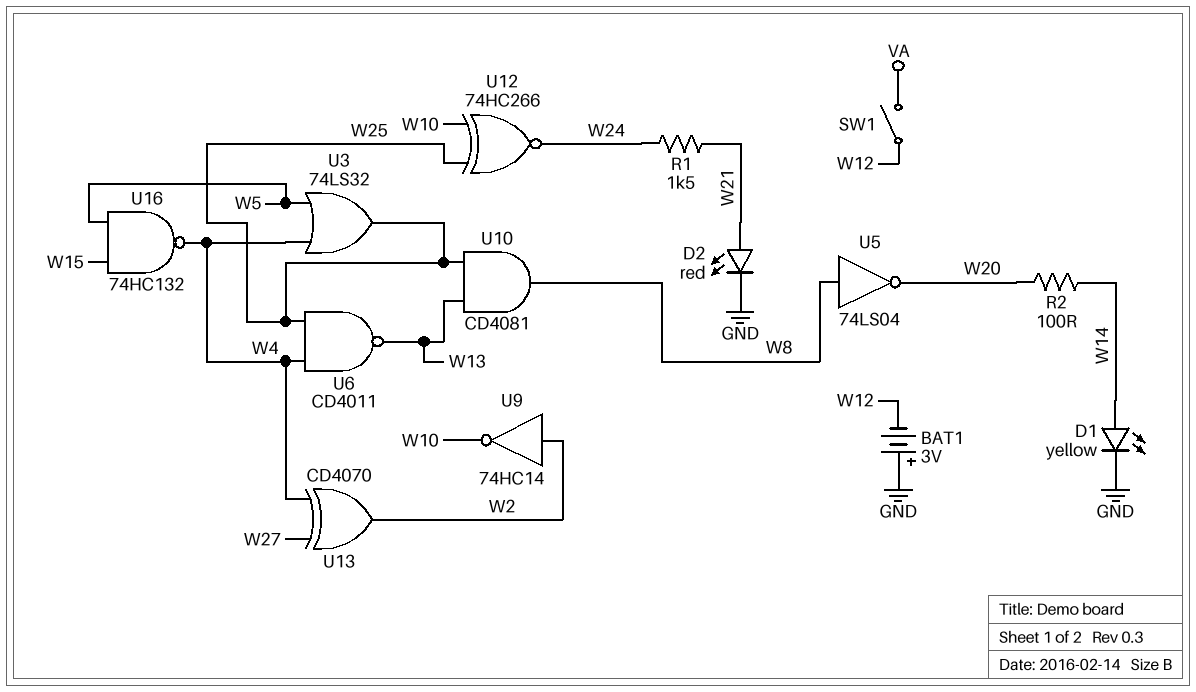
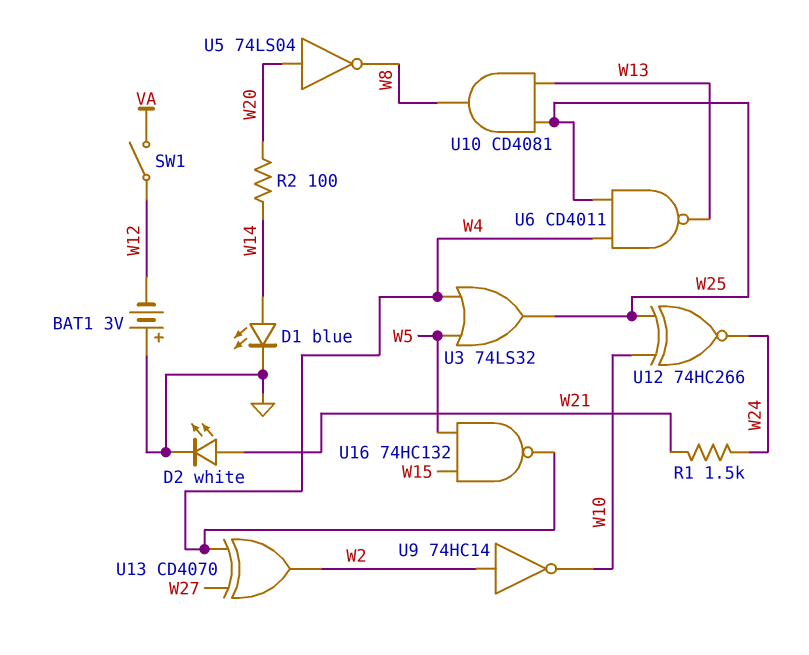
D1: LED yellow (A W14, K GND) -> LED blue (A W14, K GND)
D2: LED red (A W21, K GND) -> LED white (A W21, K GND)
U5: NOT 74LS04 (in W8, out W20) -> NOT 74LS04 (in W20, out W8)

